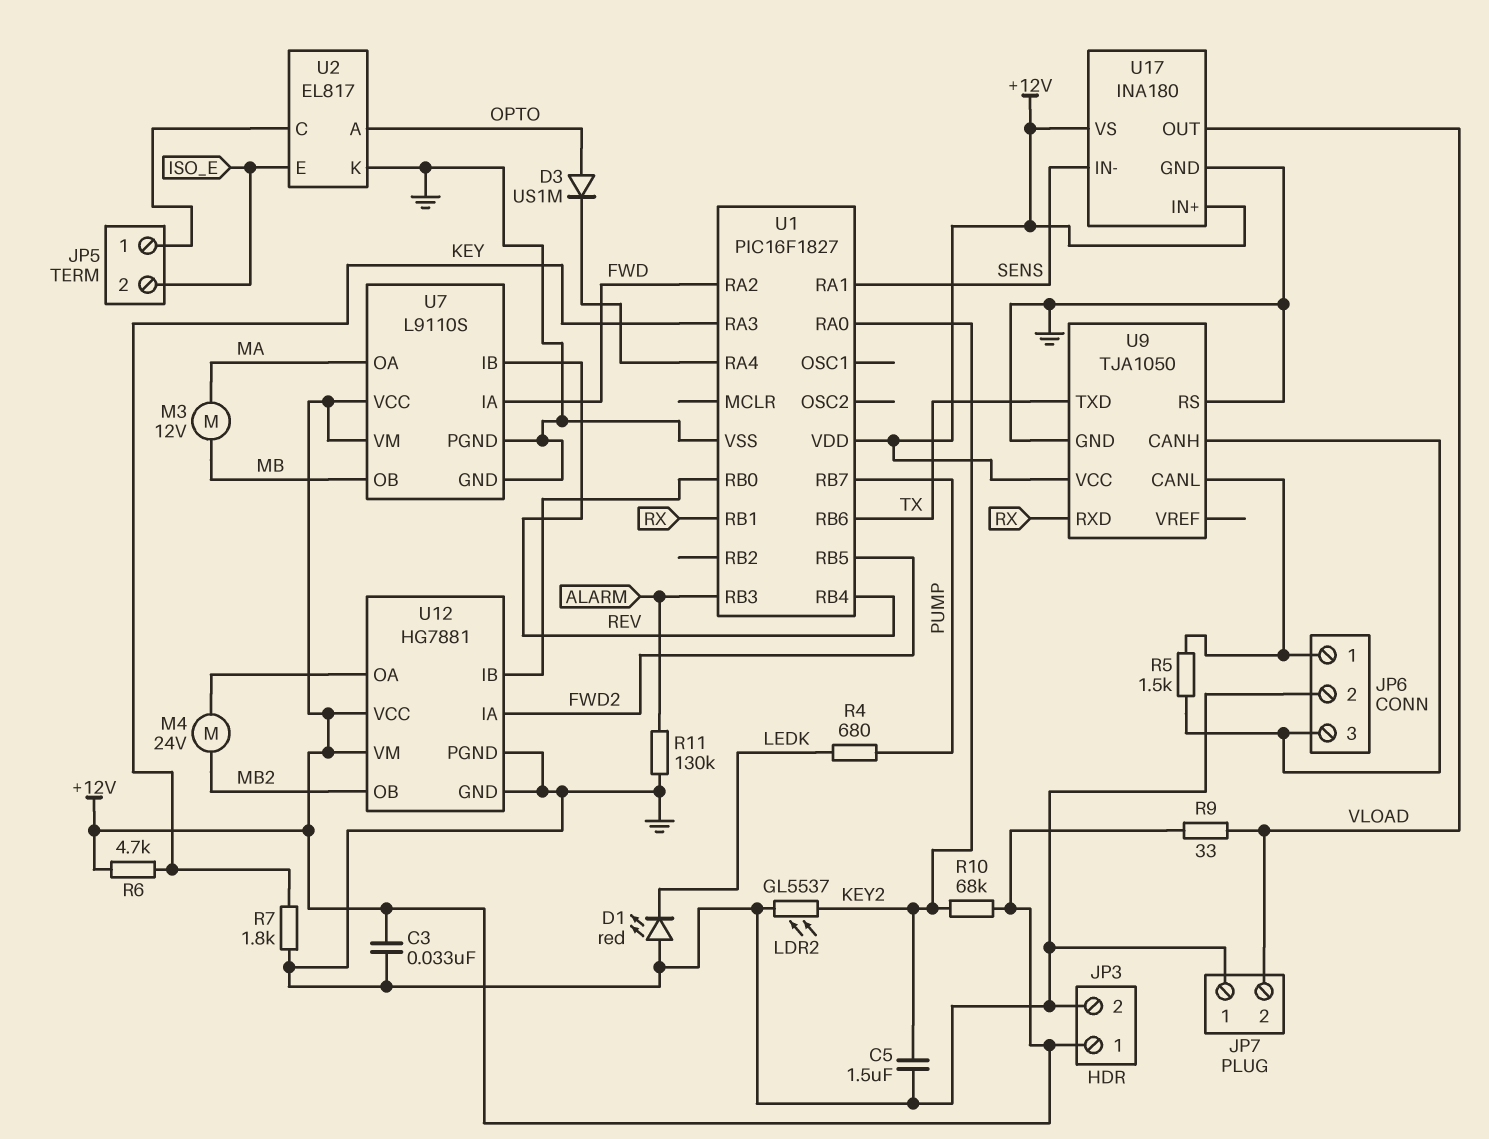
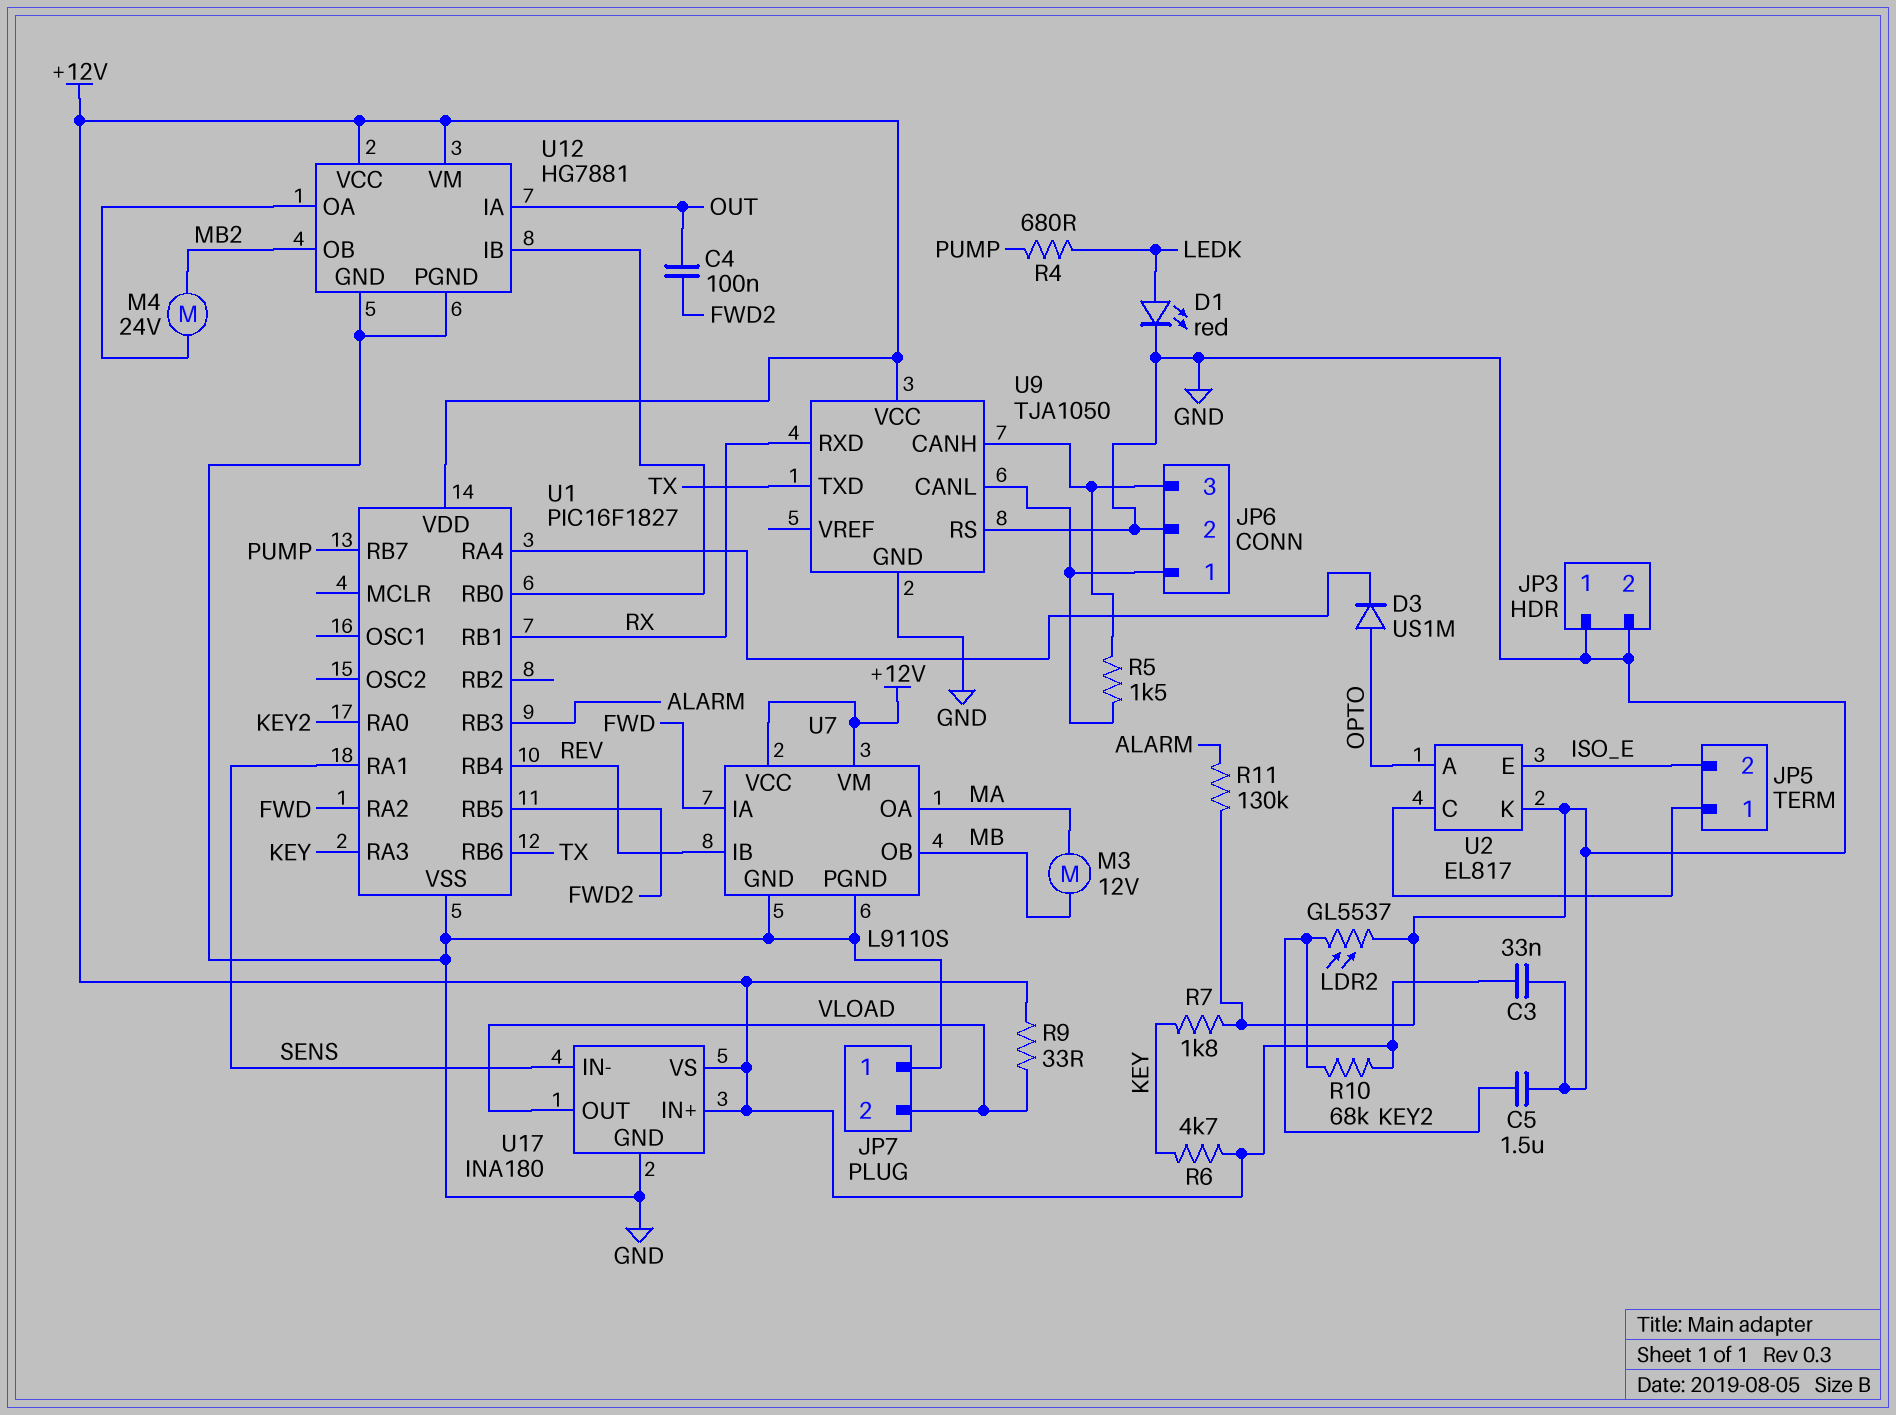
C4: none -> 100nF (FWD2, OUT)
D1: LED red (A GND, K LEDK) -> LED red (A LEDK, K GND)
JP3 pin 1: +12V -> GND
U12 pin IA: FWD2 -> OUT

